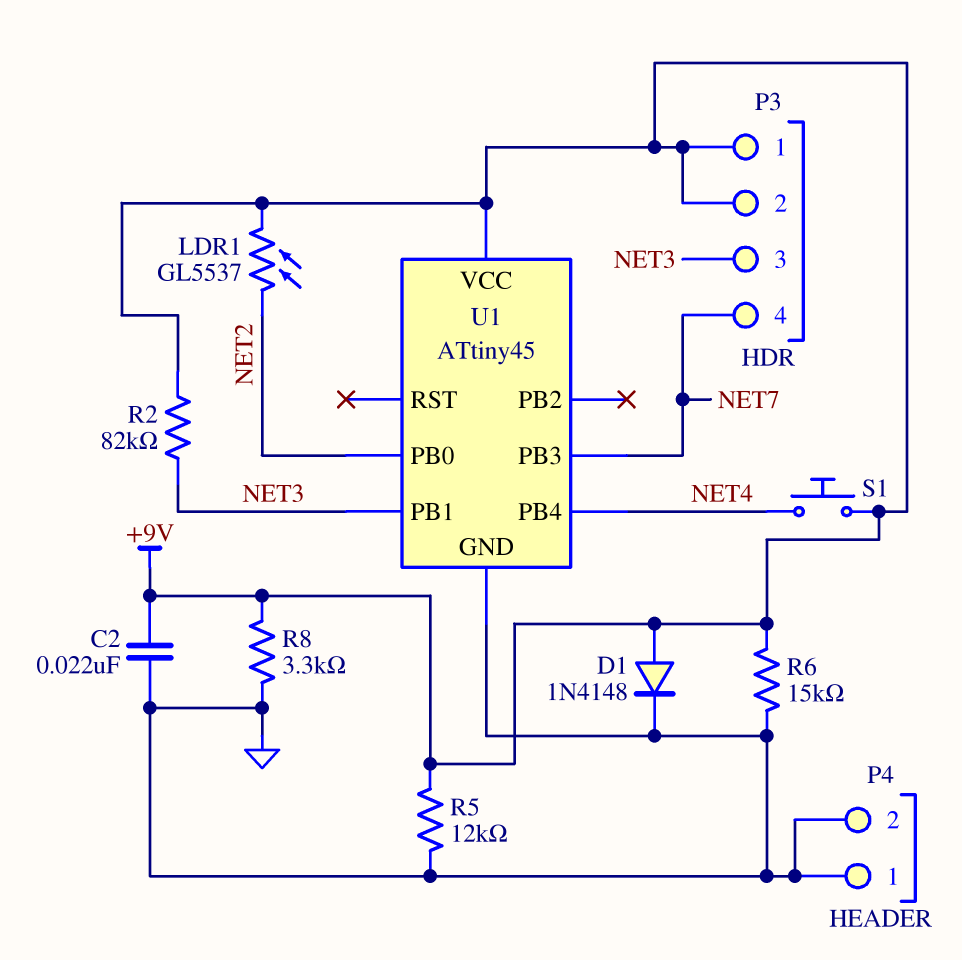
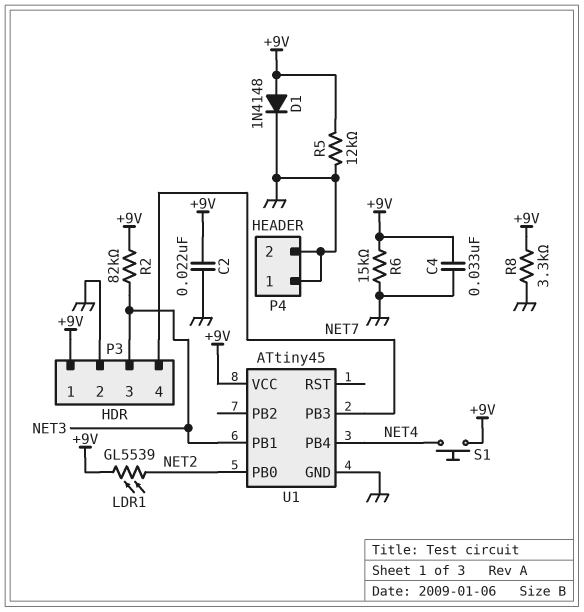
C4: none -> 33nF (+9V, GND)
LDR1: GL5537 (+9V, NET2) -> GL5539 (+9V, NET2)
P3 pin 2: +9V -> GND

